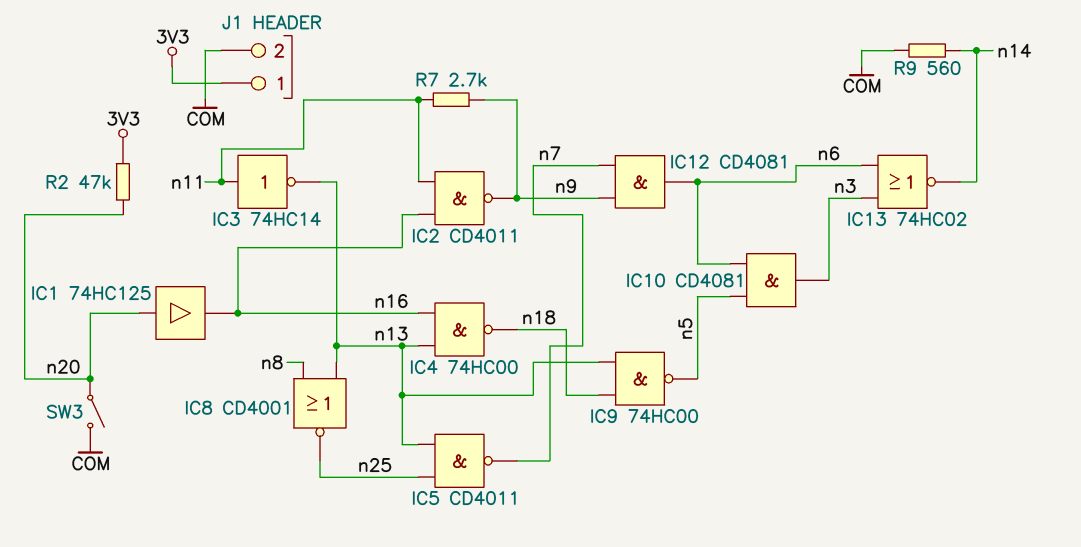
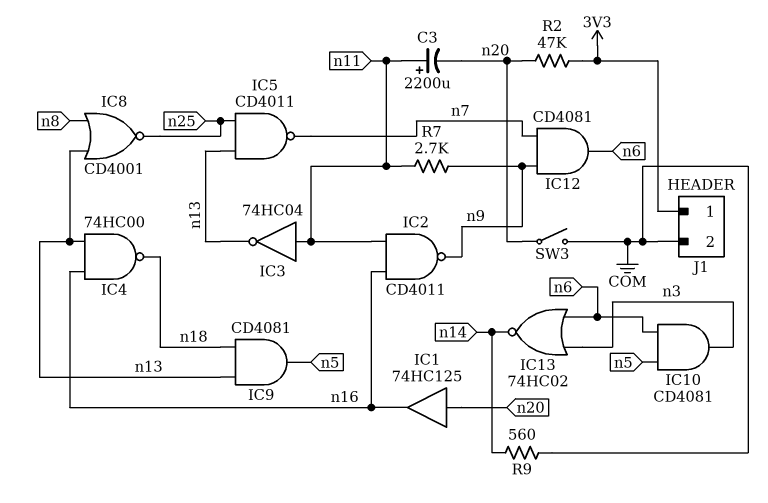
C3: none -> 2200uF (plus n11, minus n20)
IC3: NOT 74HC14 (in n11, out n13) -> NOT 74HC04 (in n11, out n13)
IC9: NAND 74HC00 (in n13, in n18, out n5) -> AND CD4081 (in n13, in n18, out n5)

